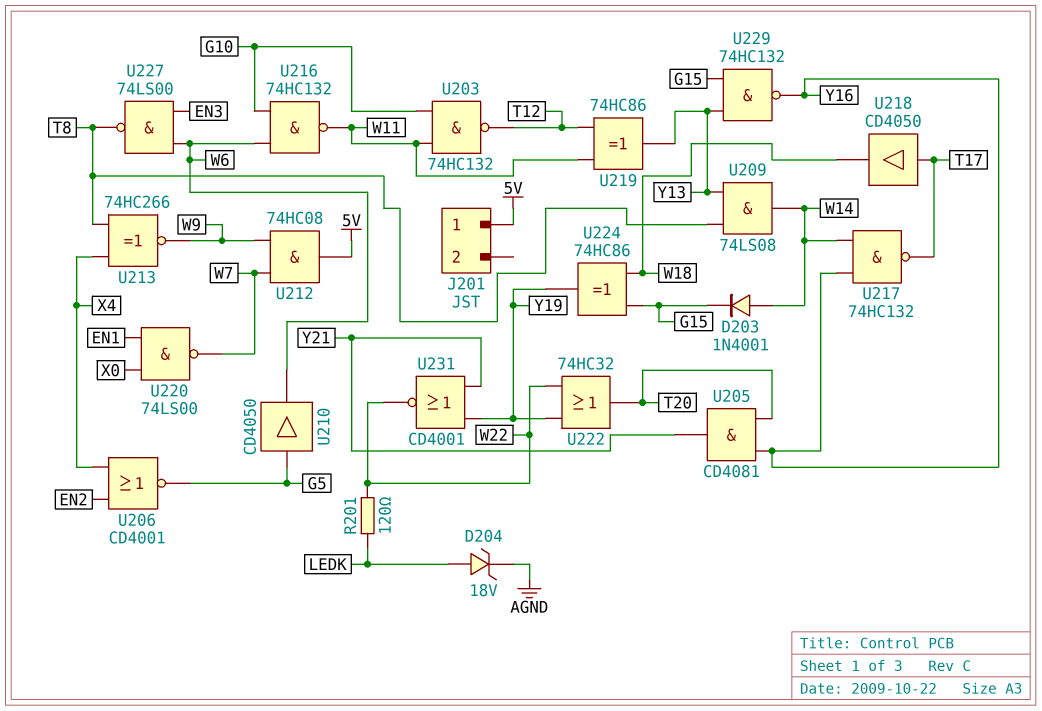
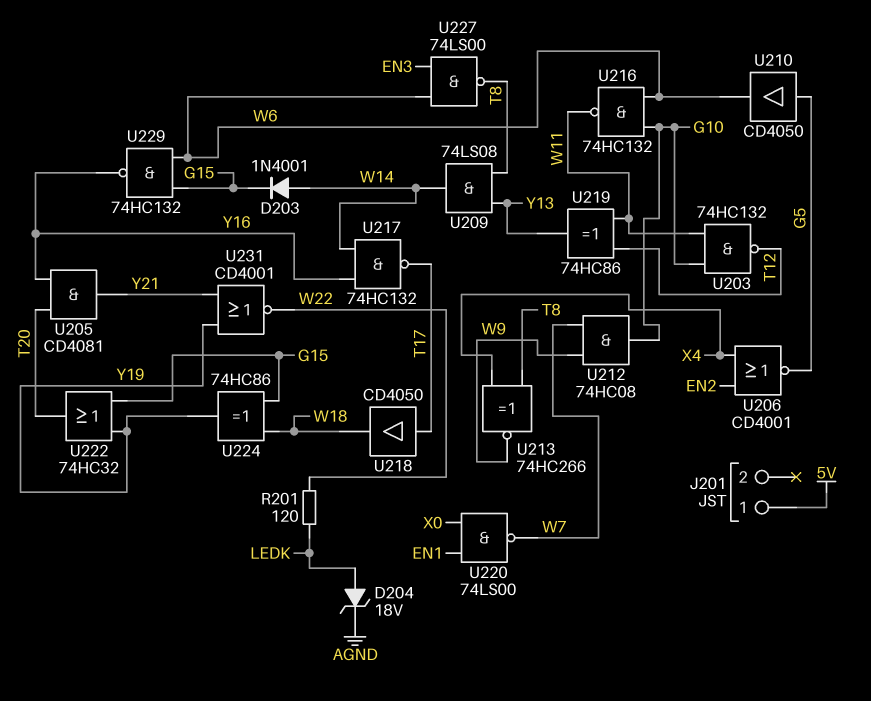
U212: AND 74HC08 (in W7, in W9, out 5V) -> AND 74HC08 (in W7, in W9, out G10)
U222: OR 74HC32 (in W22, in Y19, out T20) -> OR 74HC32 (in G15, in Y19, out T20)
U229: NAND 74HC132 (in G15, in Y13, out Y16) -> NAND 74HC132 (in G15, in W6, out Y16)

